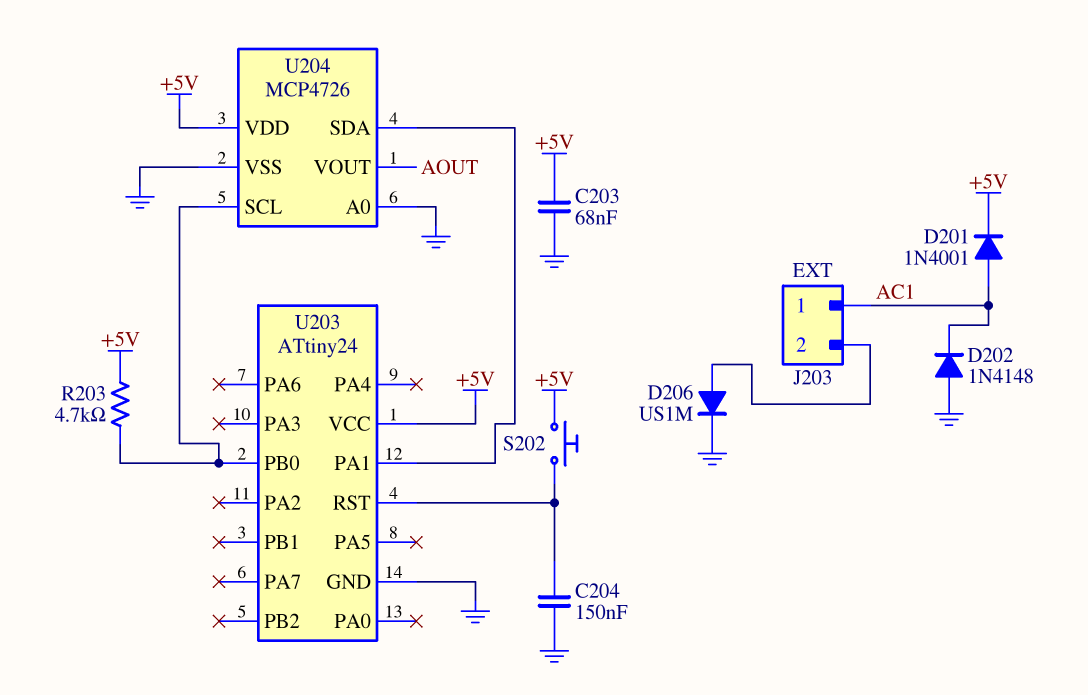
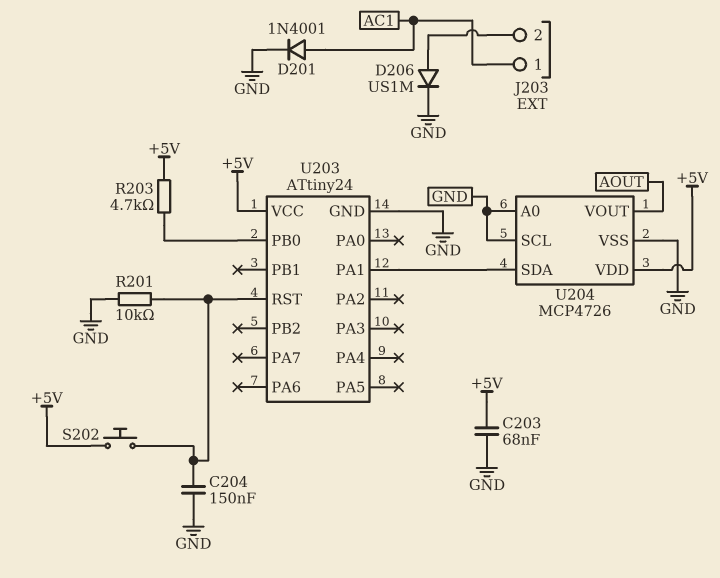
D201: diode 1N4001 (A AC1, K +5V) -> diode 1N4001 (A AC1, K GND)
D202: diode 1N4148 (A GND, K AC1) -> none
R201: none -> 10k (GND, U203/RST)
U204 pin SCL: U203/PB0 -> GND

